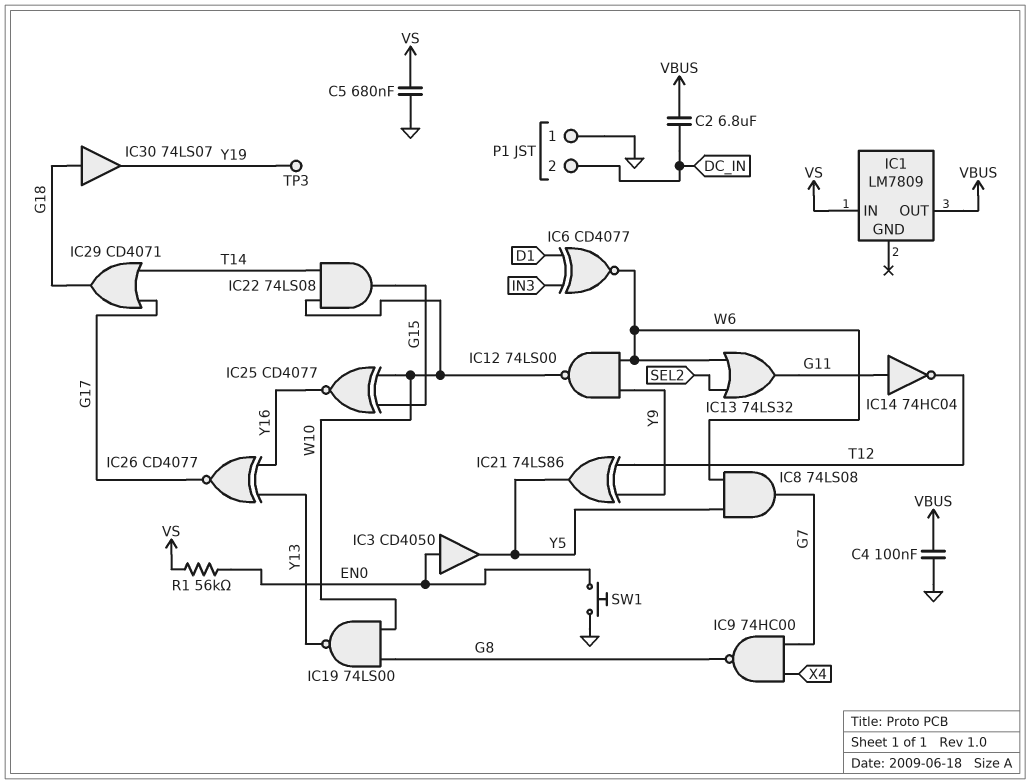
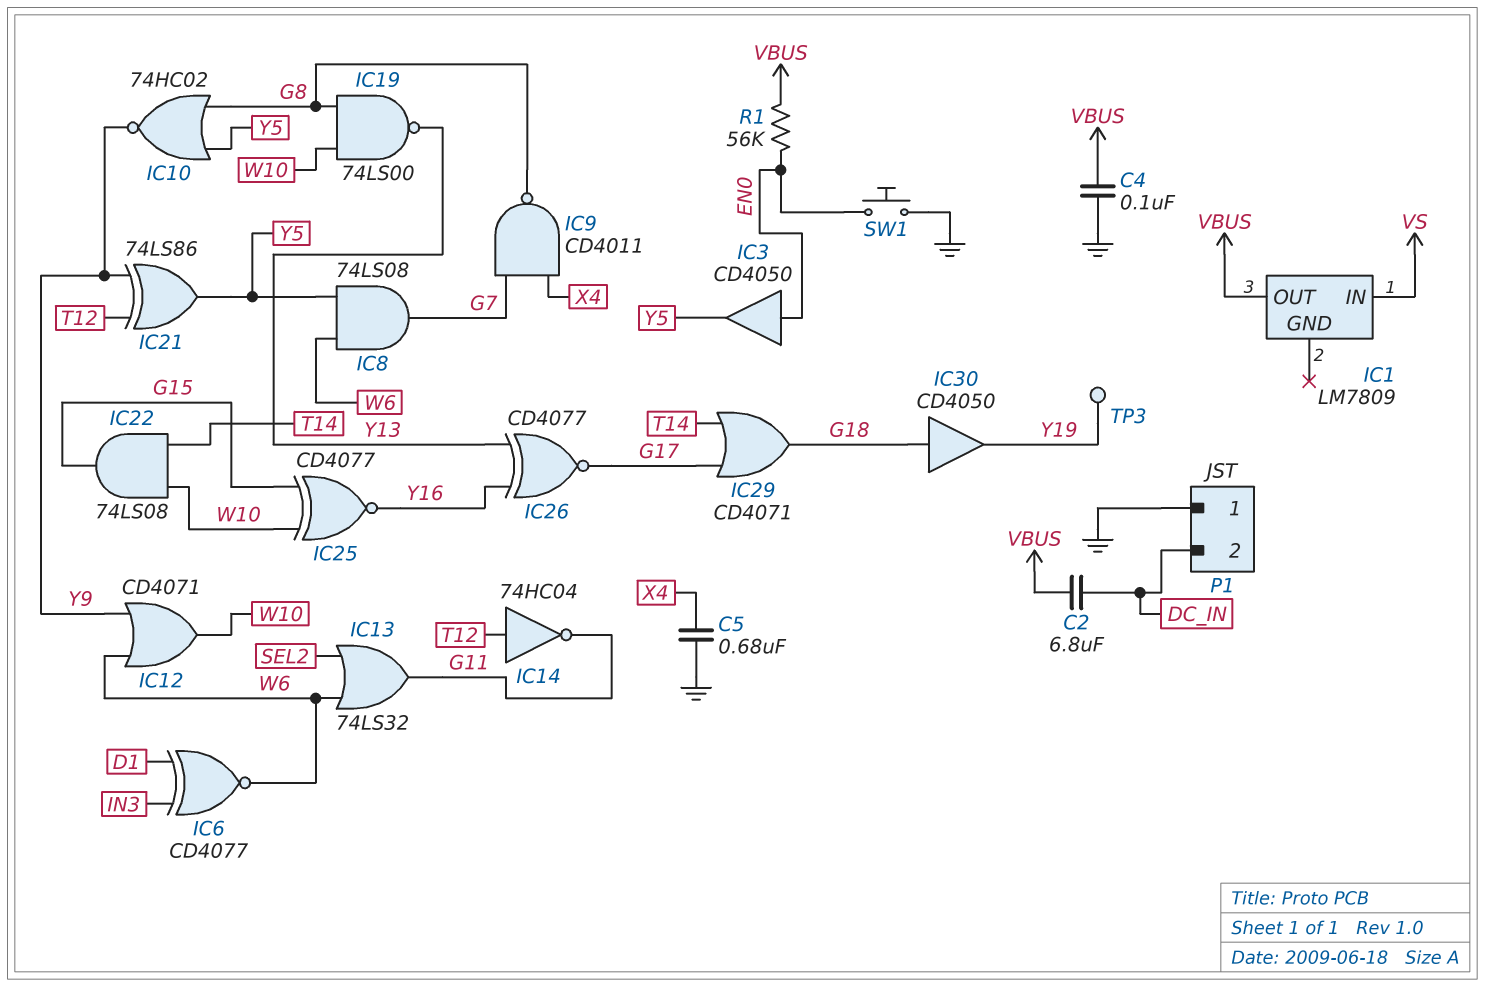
C5: 680nF (GND, VS) -> 680nF (GND, X4)
IC9: NAND 74HC00 (in G7, in X4, out G8) -> NAND CD4011 (in G7, in X4, out G8)
IC10: none -> NOR 74HC02 (in G8, in Y5, out Y9)
IC12: NAND 74LS00 (in W6, in Y9, out W10) -> OR CD4071 (in W6, in Y9, out W10)
IC14: NOT 74HC04 (in G11, out T12) -> NOT 74HC04 (in T12, out G11)
IC30: buffer 74LS07 (in G18, out Y19) -> buffer CD4050 (in G18, out Y19)
R1: 56k (EN0, VS) -> 56k (EN0, VBUS)

